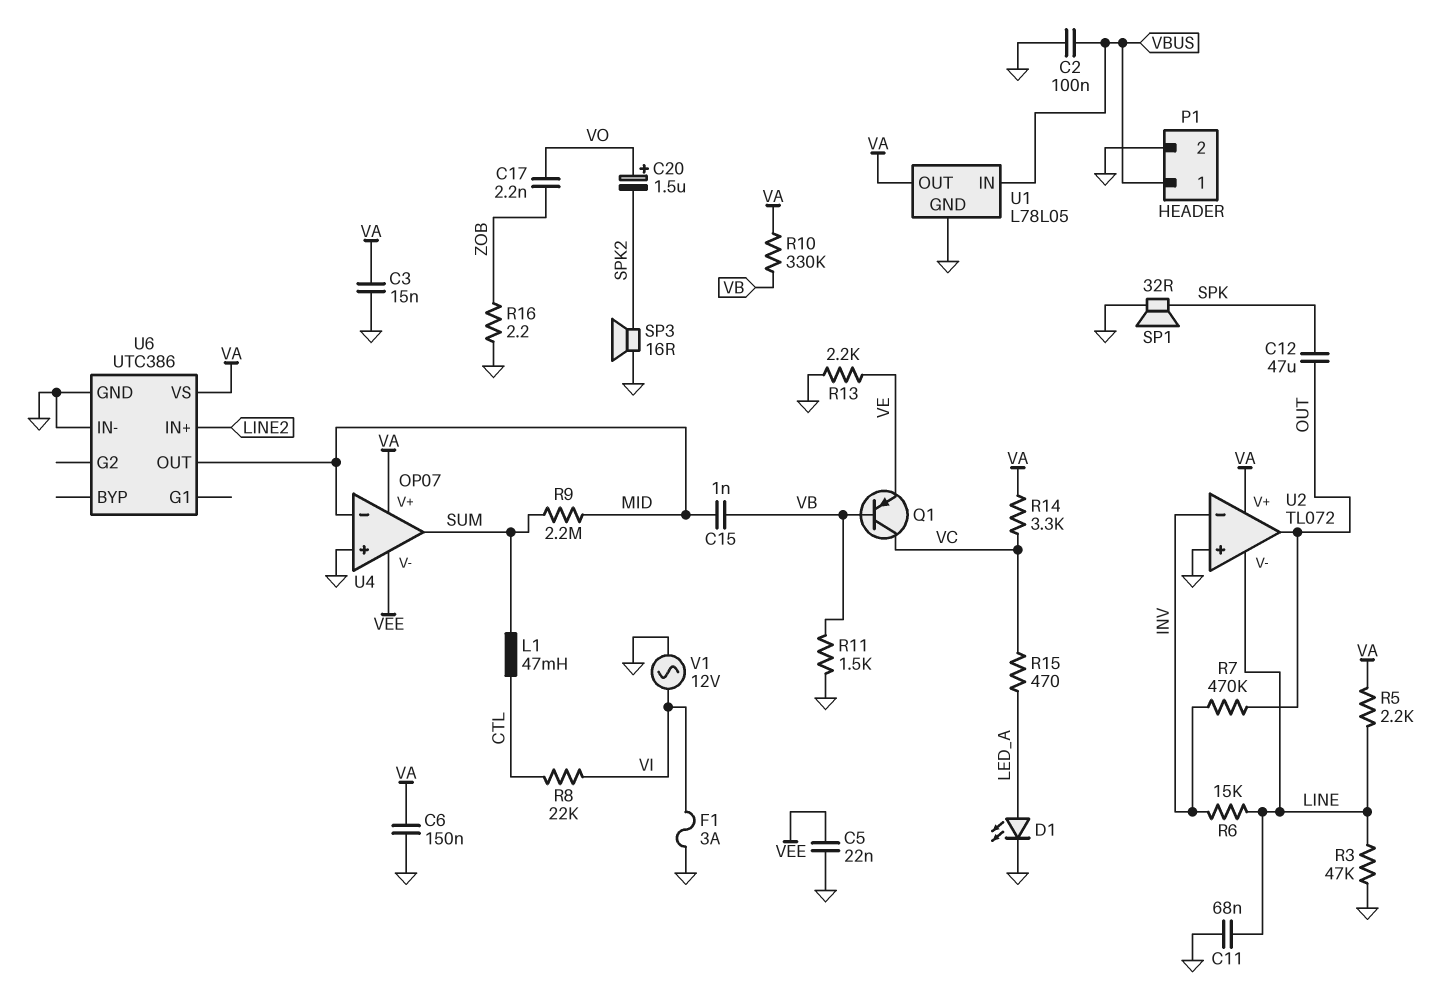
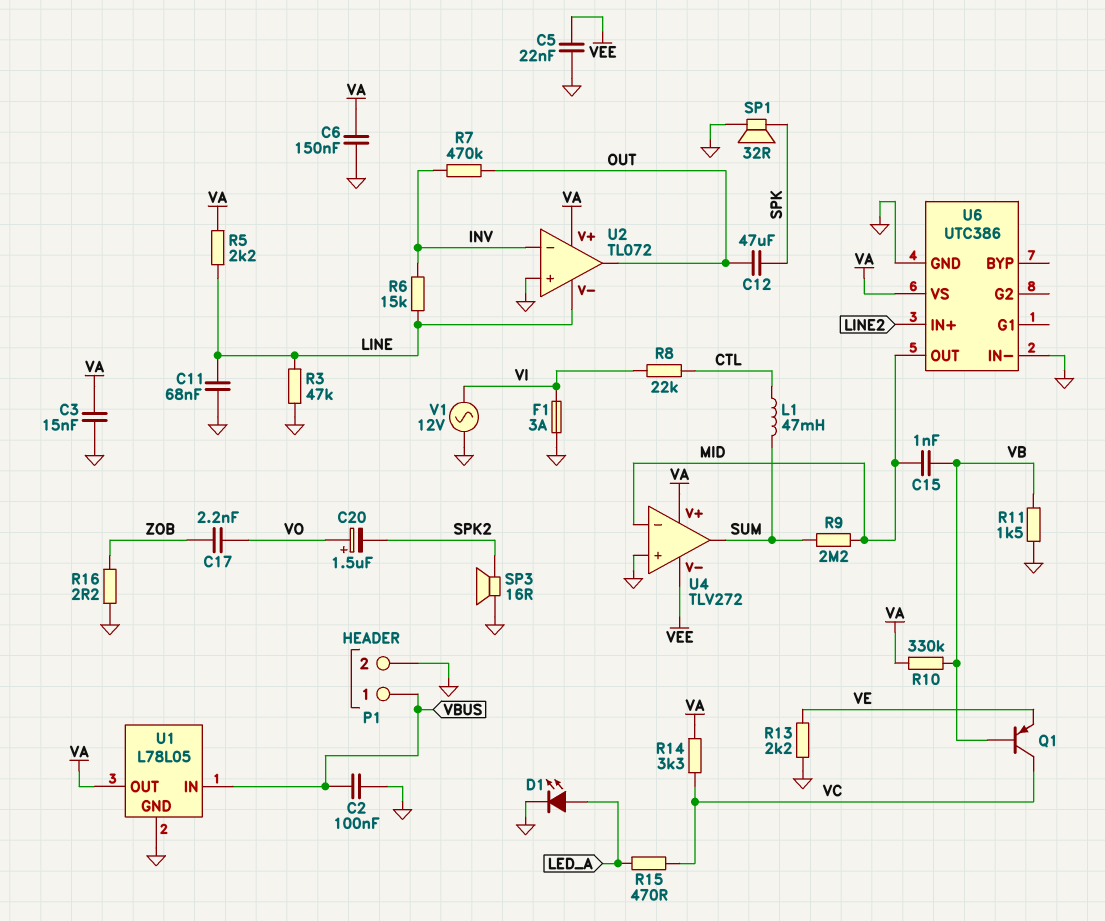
U4: OP07 -> TLV272

